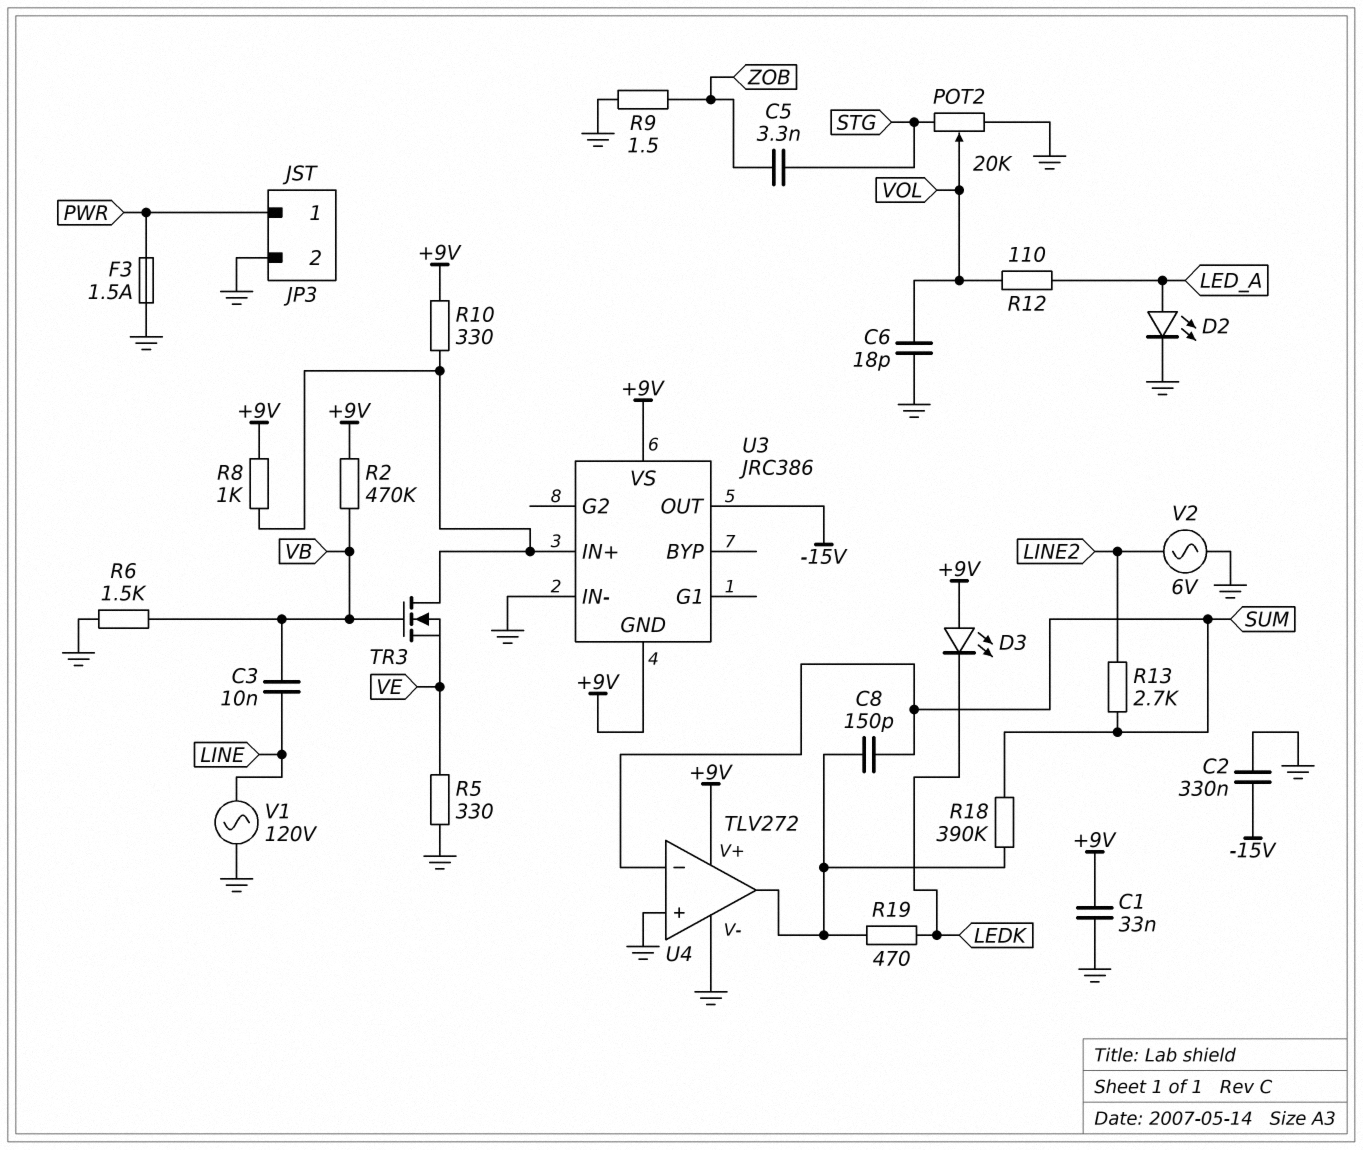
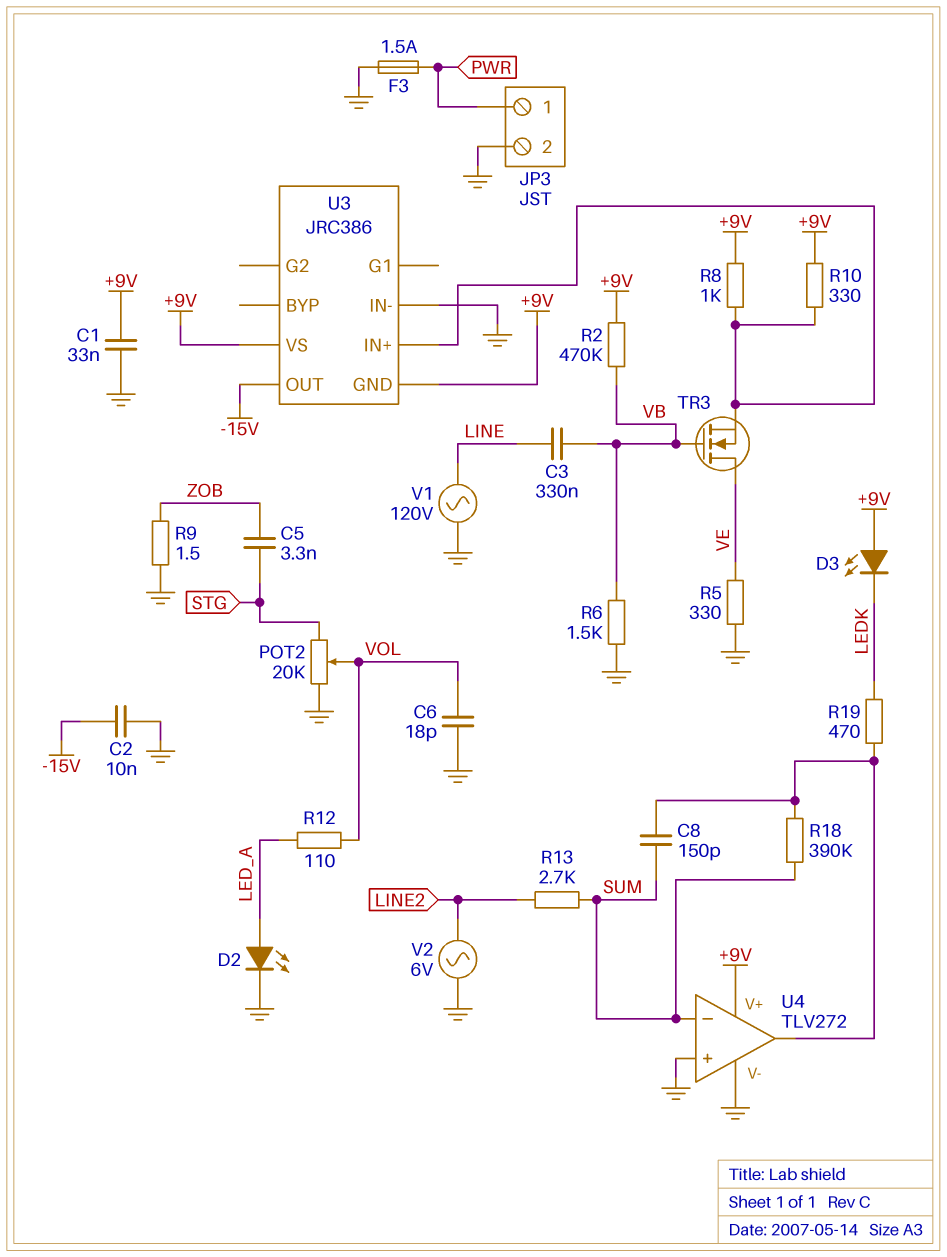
C2: 330nF (-15V, GND) -> 10nF (-15V, GND)
C3: 10nF (LINE, VB) -> 330nF (LINE, VB)
TR3: NMOS (G VB, D U3/IN+, S VE) -> NMOS (G VB, D VE, S U3/IN+)

